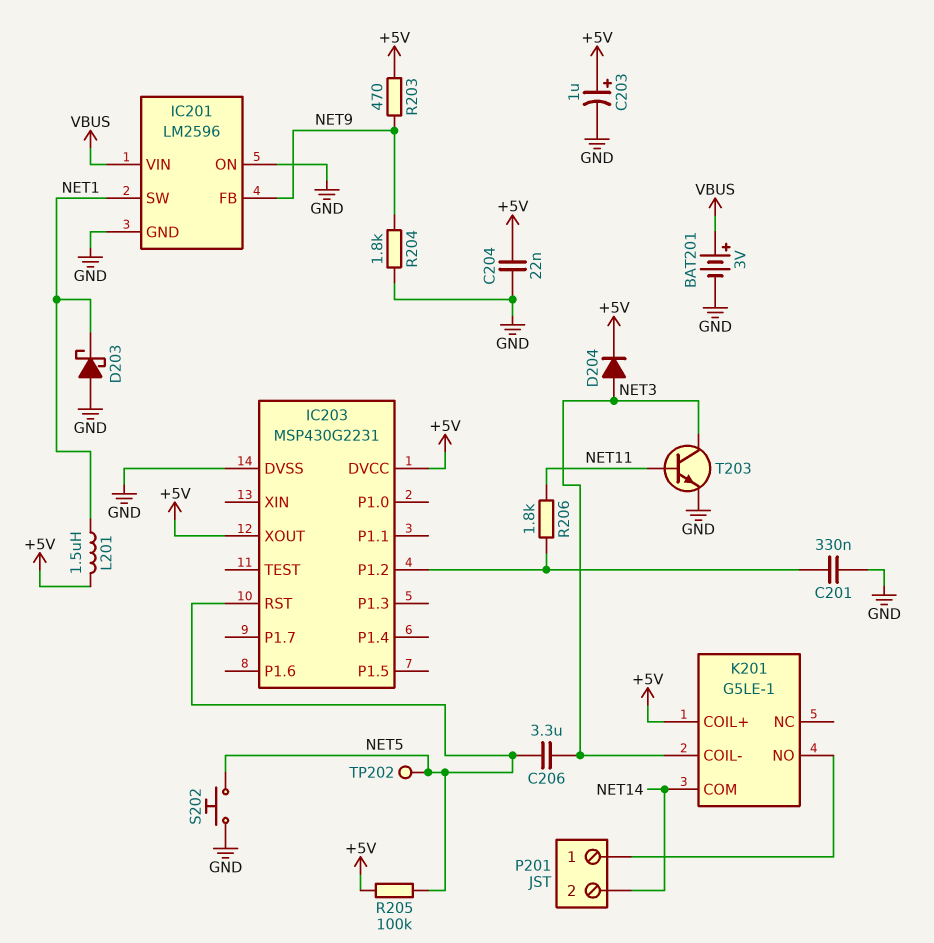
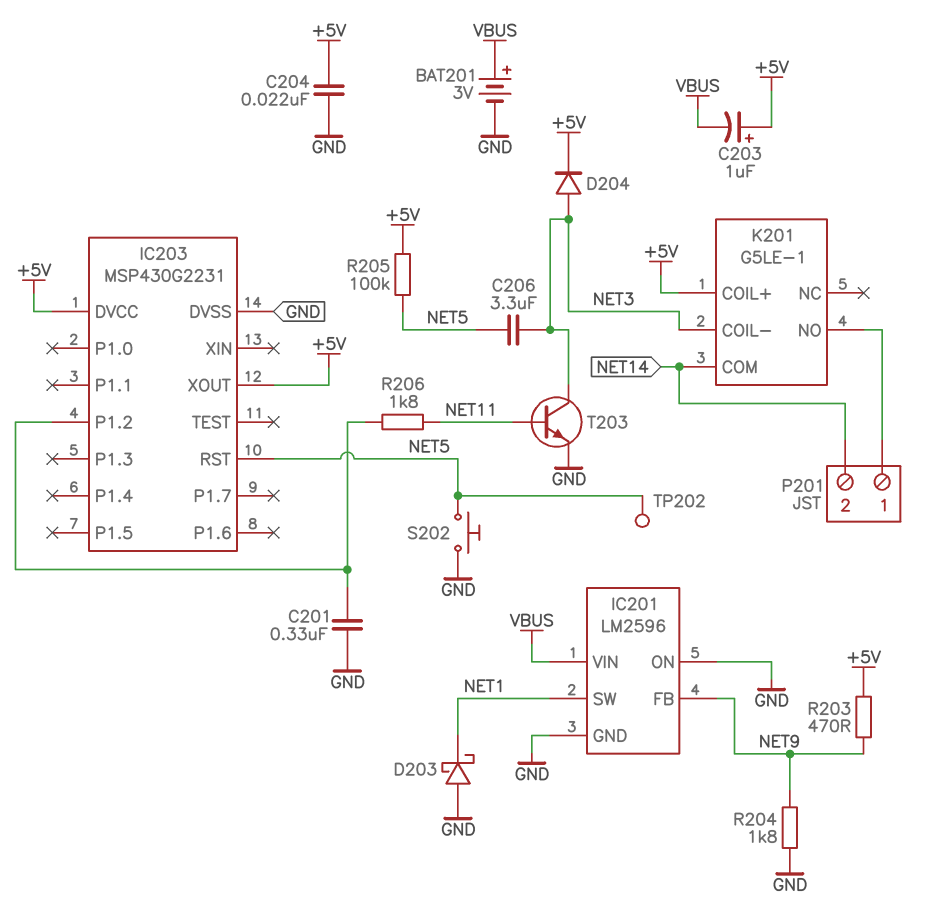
C203: 1uF (plus +5V, minus GND) -> 1uF (plus +5V, minus VBUS)
L201: 1.5uH (+5V, NET1) -> none

